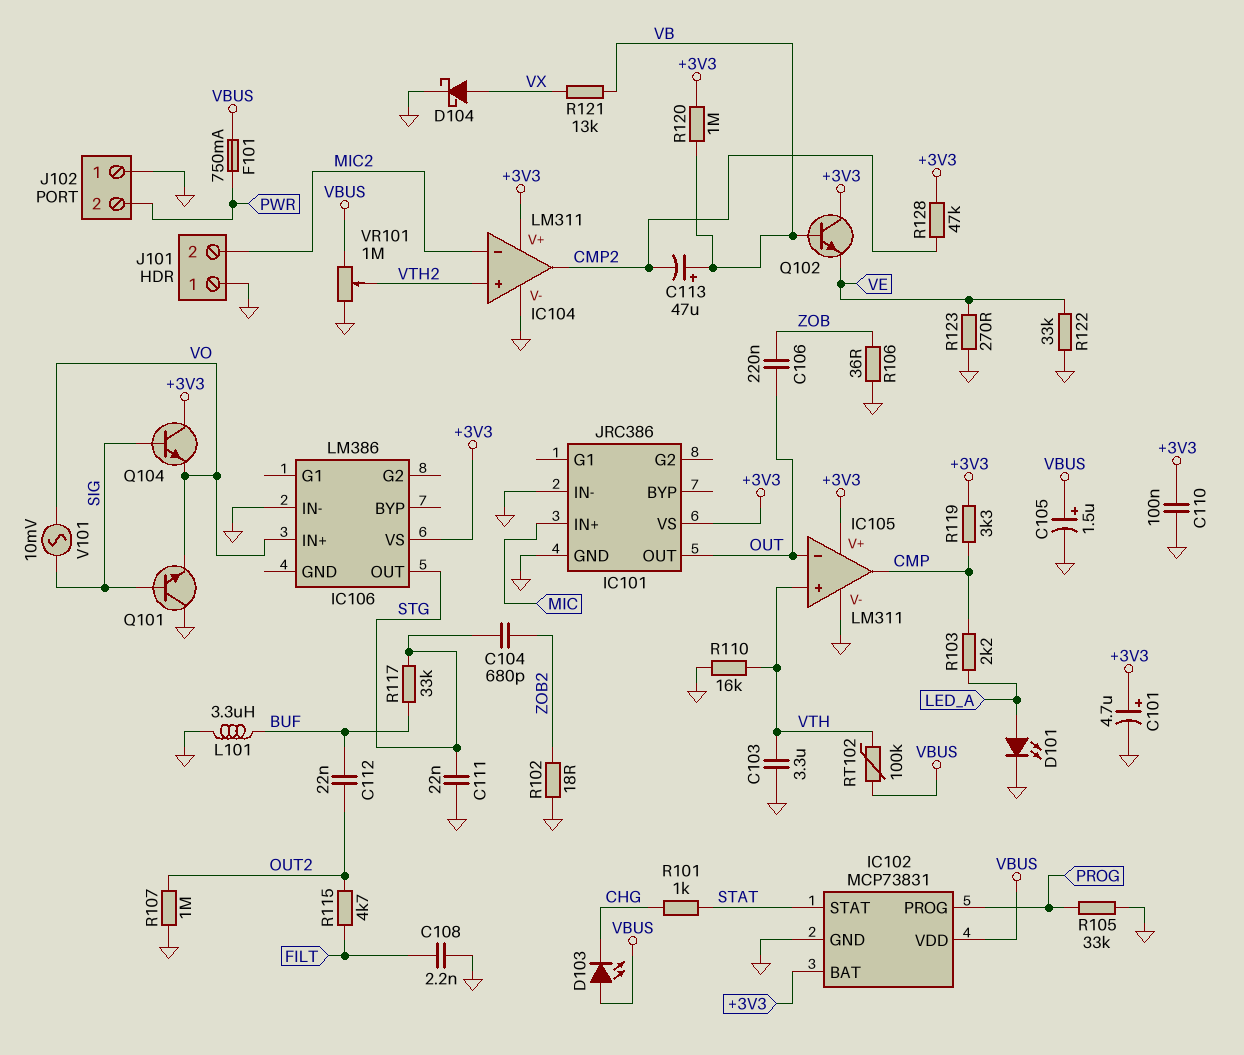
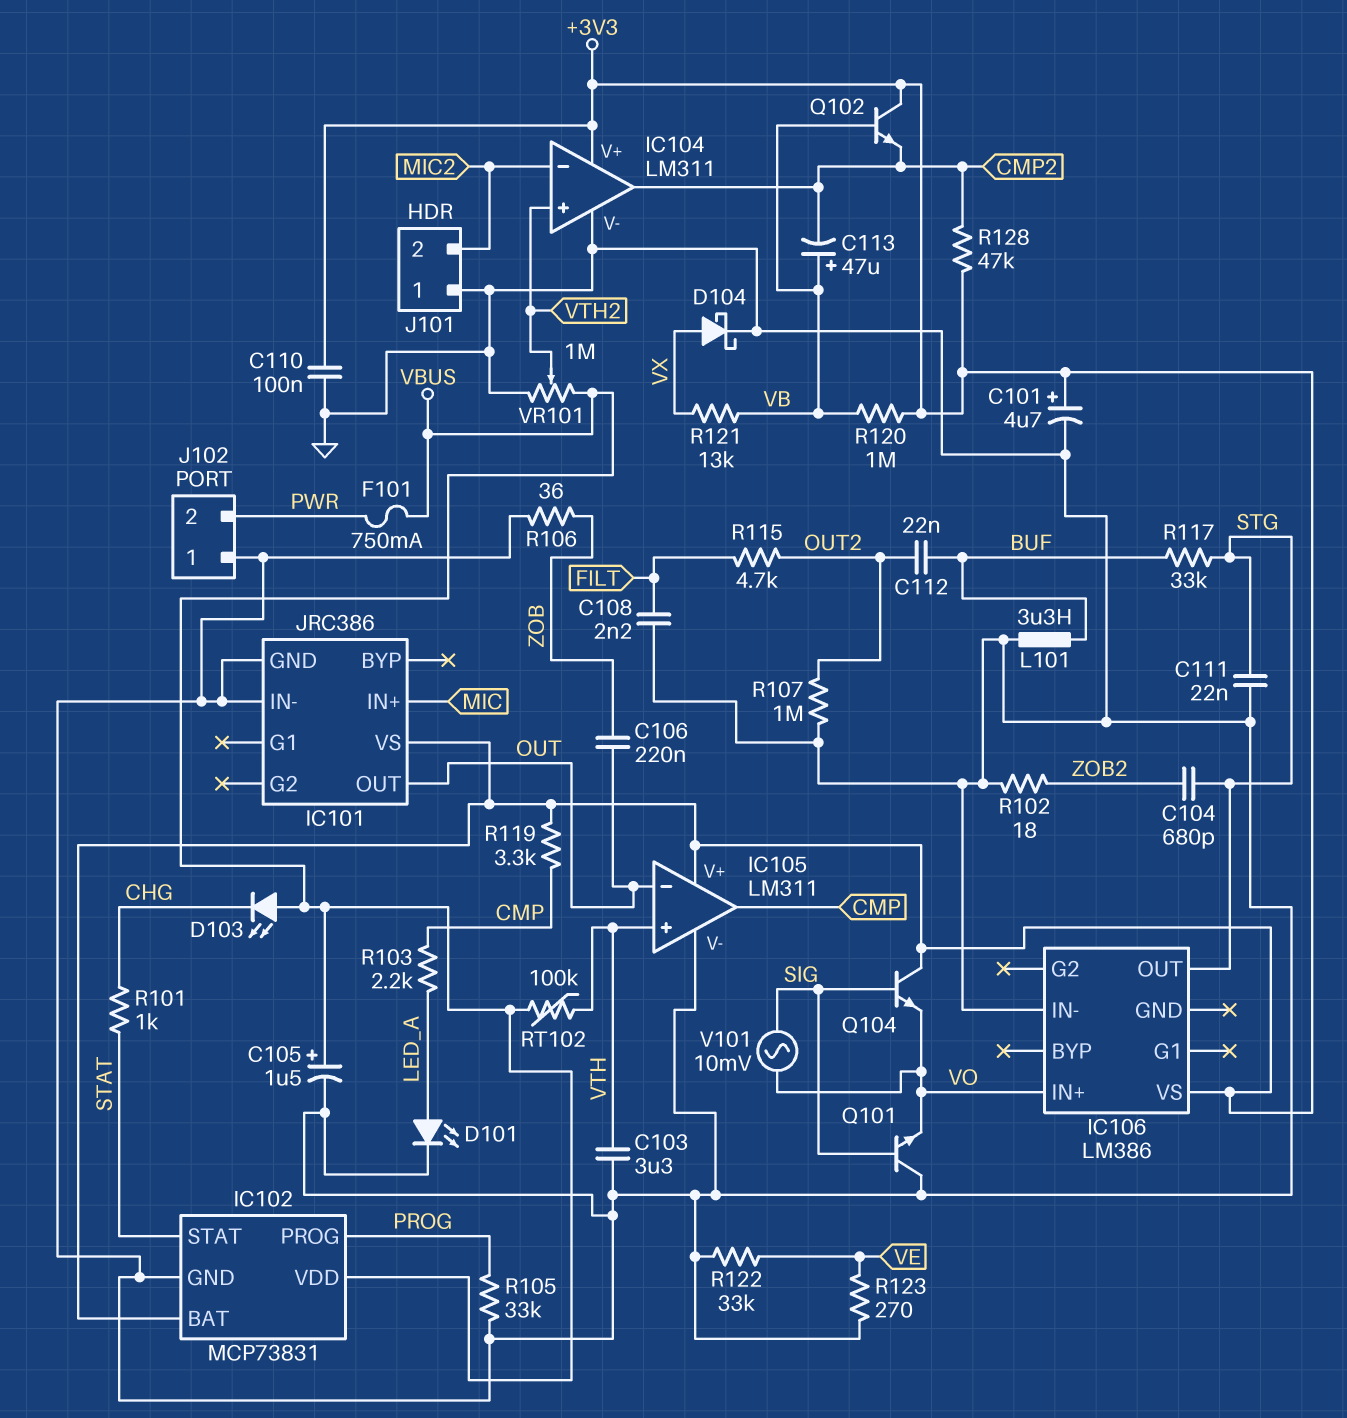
Q102: NPN (B VB, C +3V3, E VE) -> NPN (B VB, C +3V3, E CMP2)
R110: 16k (GND, VTH) -> none

